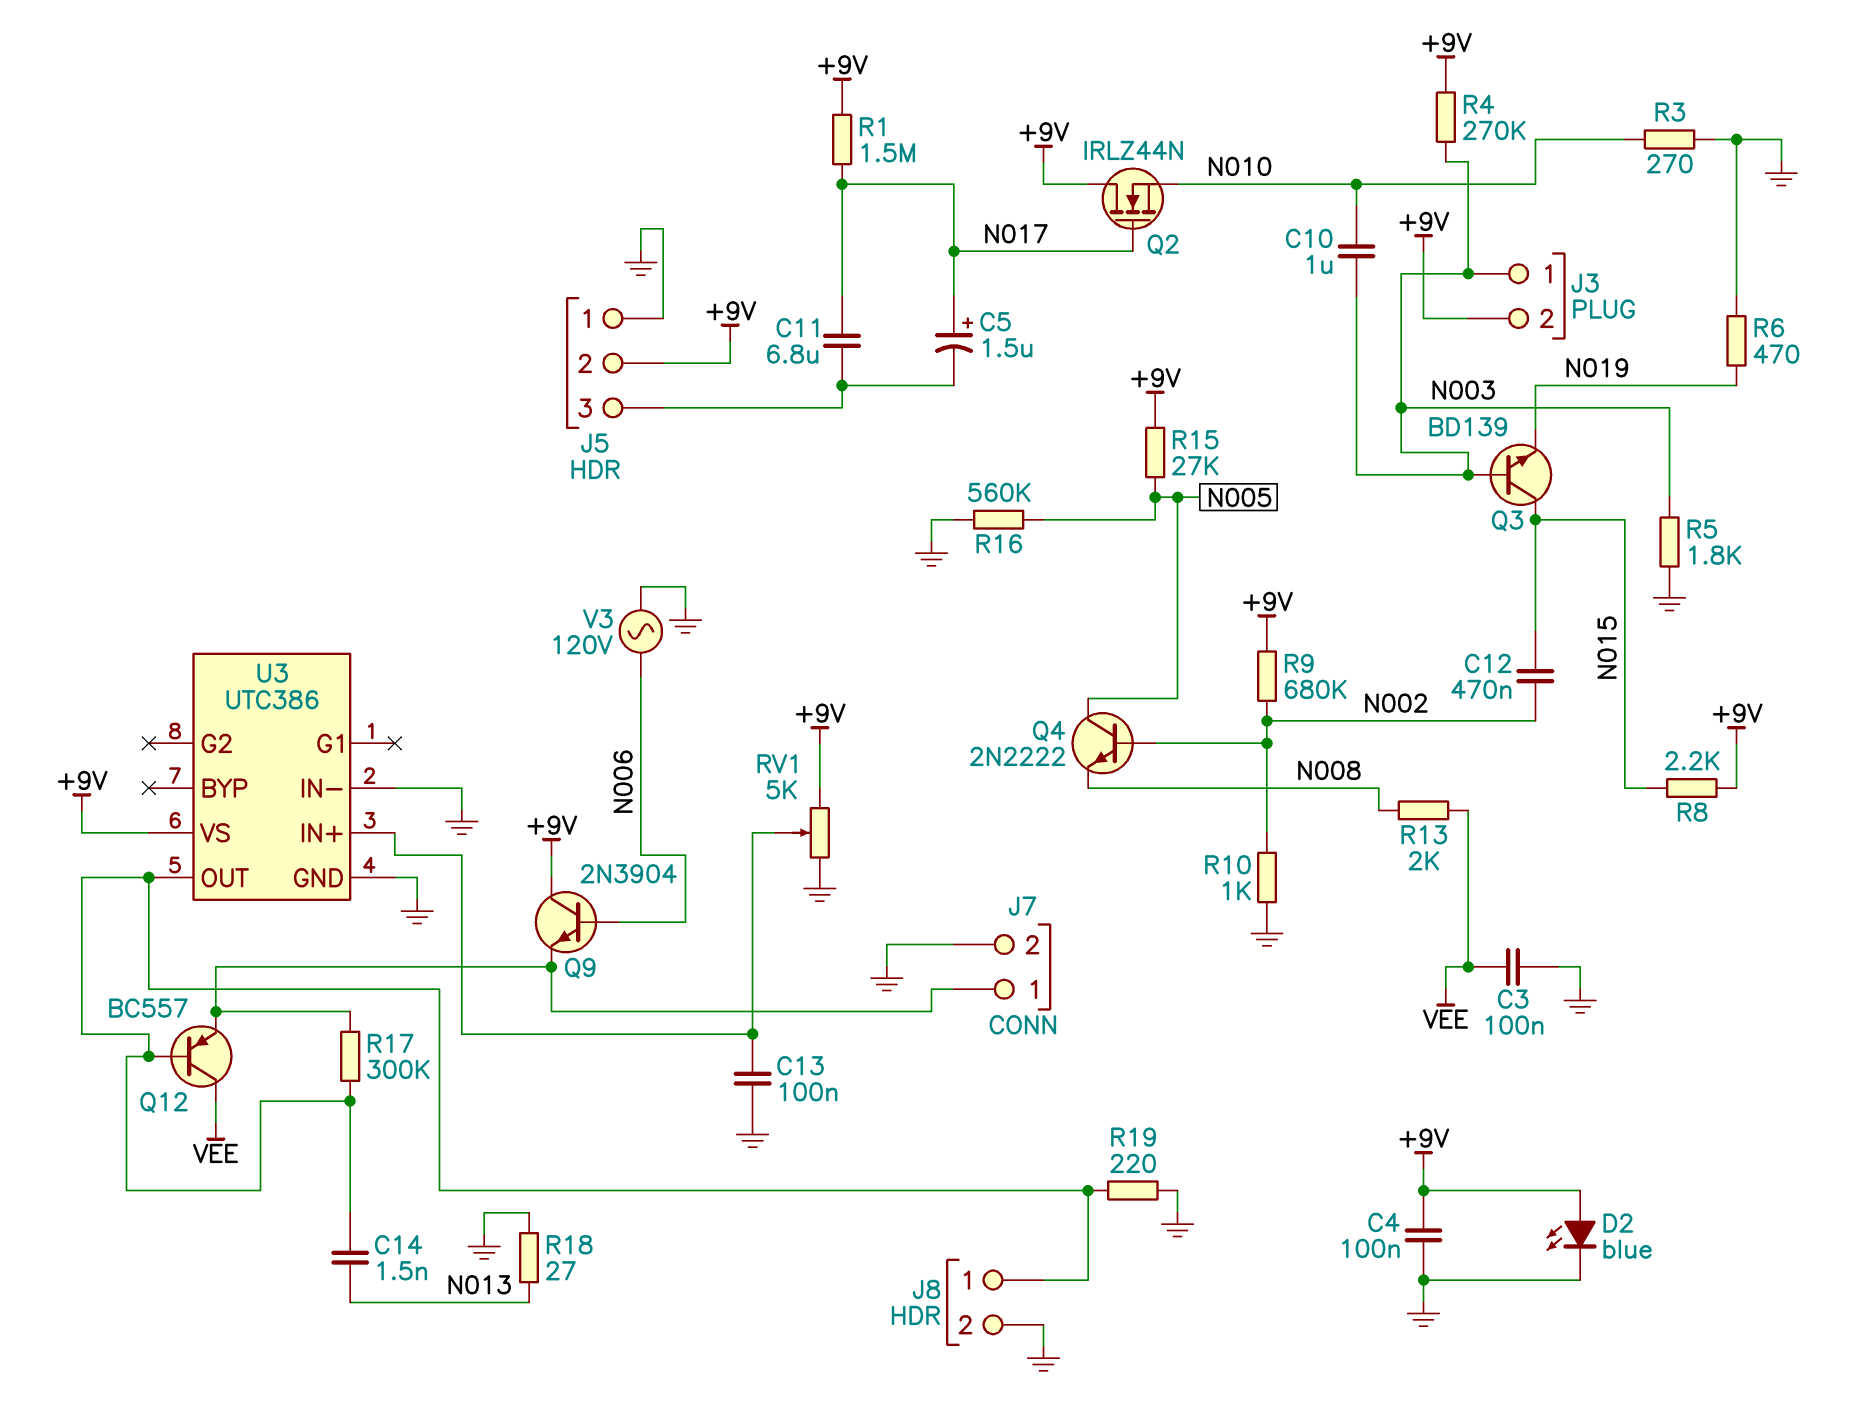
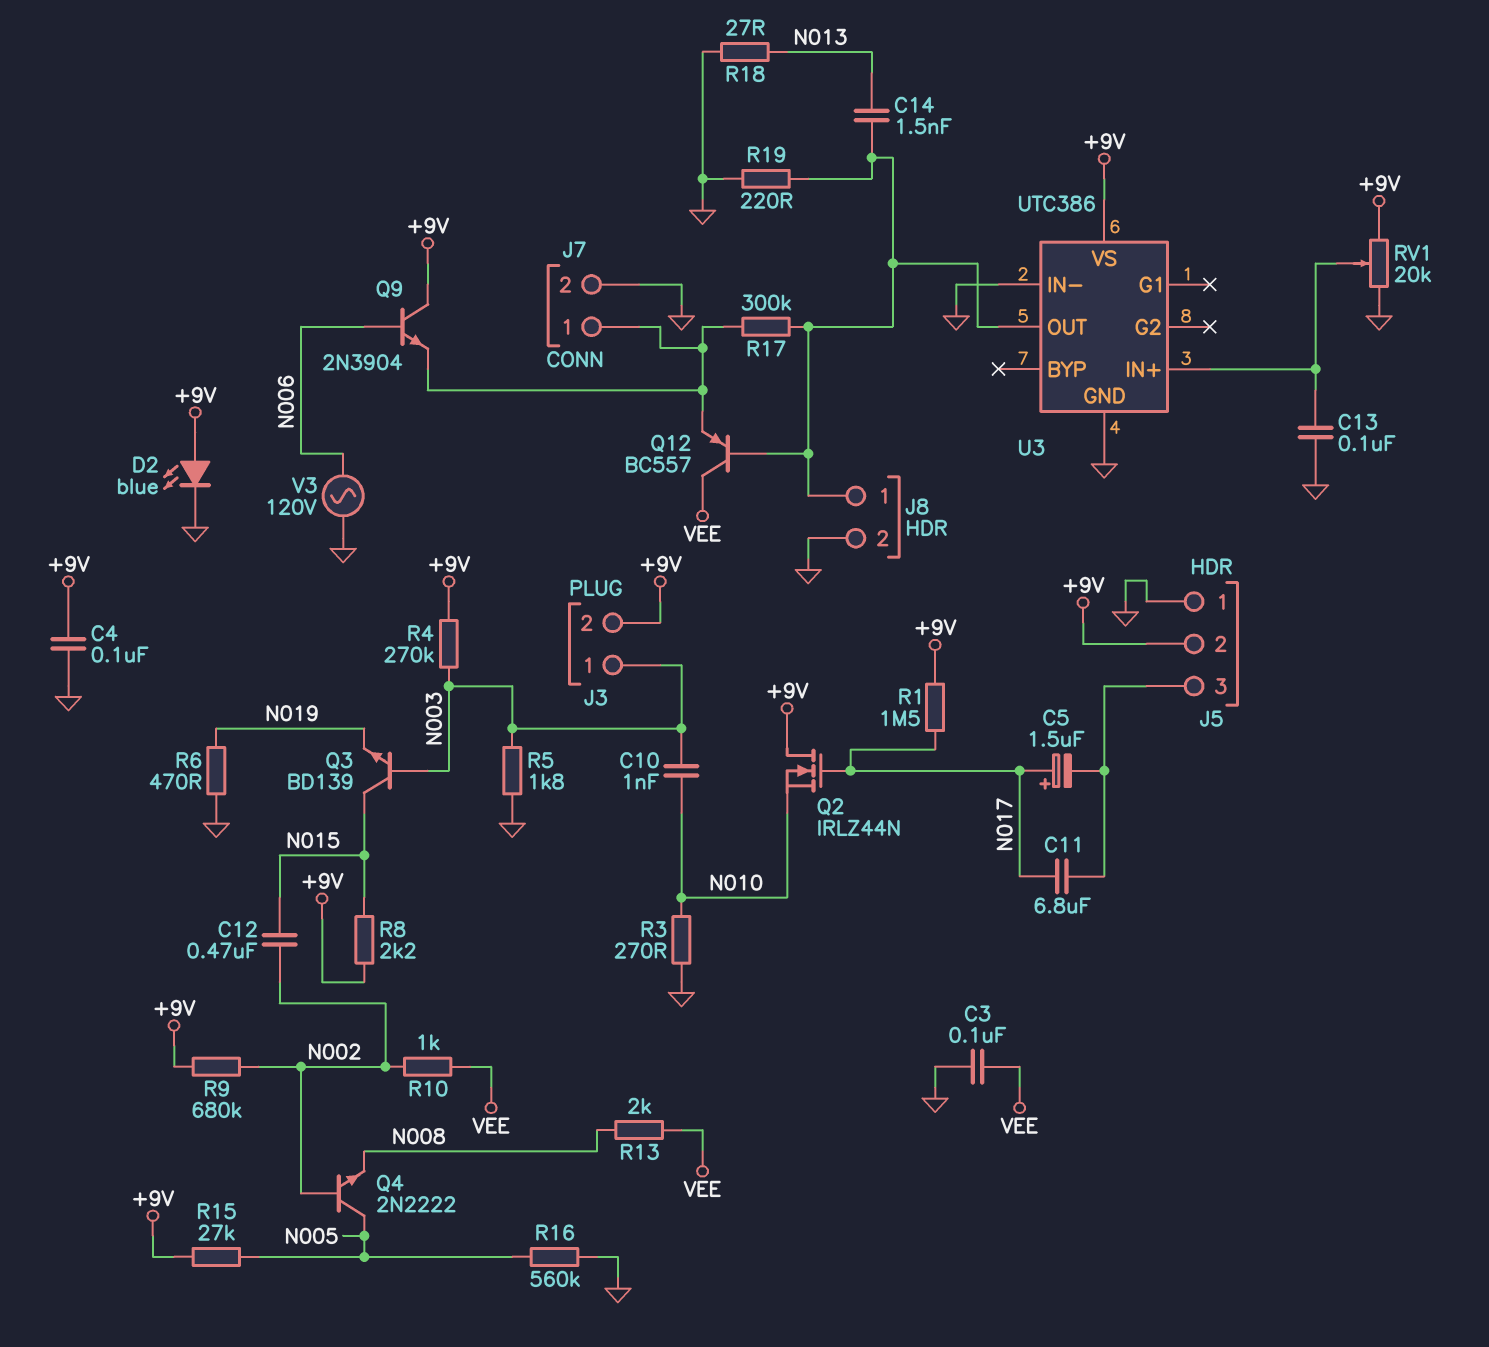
C10: 1uF (N003, N010) -> 1nF (N003, N010)
R10: 1k (GND, N002) -> 1k (N002, VEE)
RV1: 5k (+9V, GND, wiper U3/IN+) -> 20k (+9V, GND, wiper U3/IN+)

